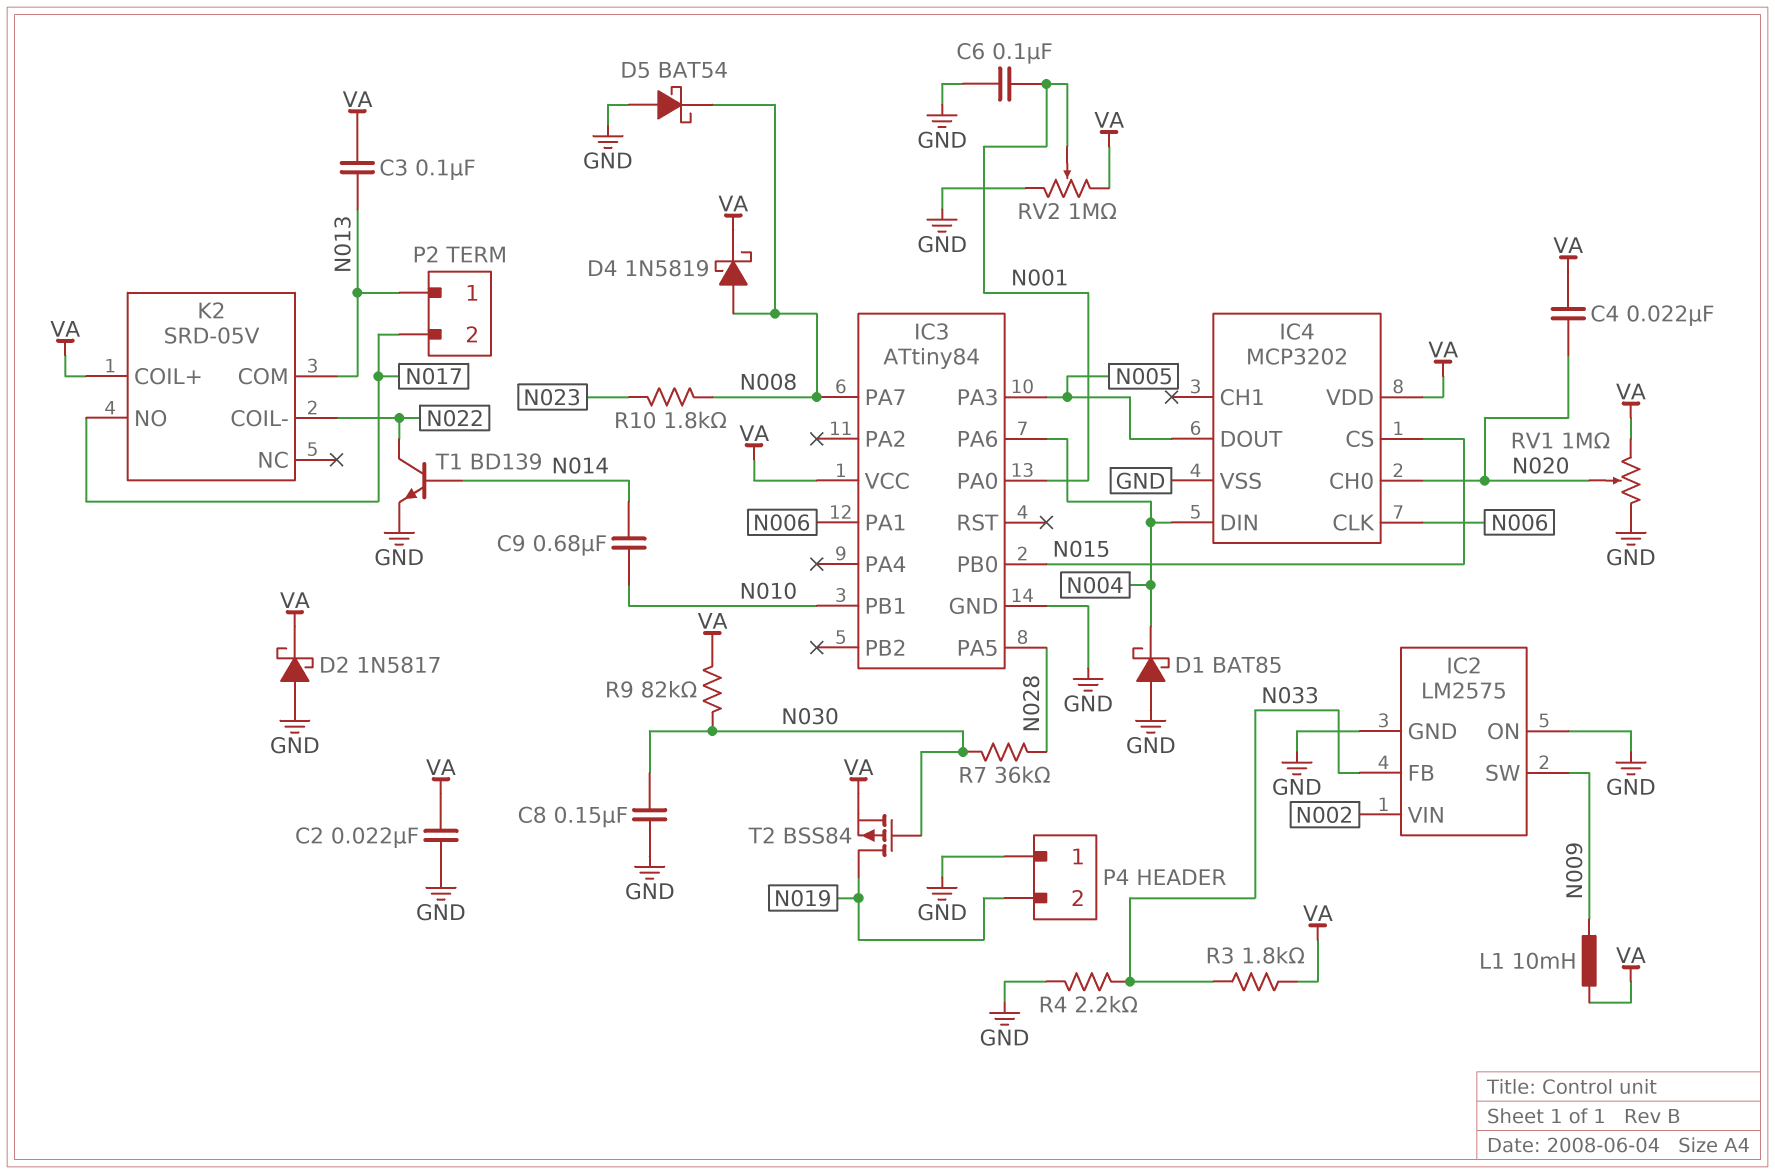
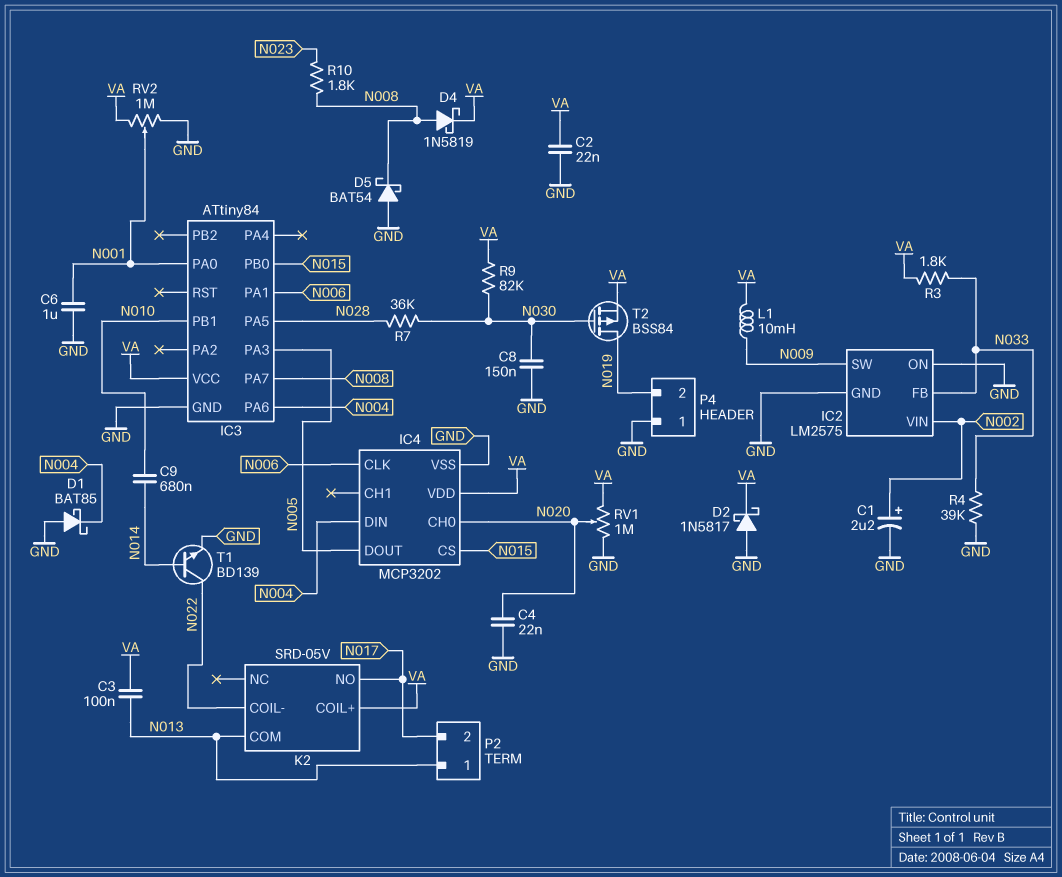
C1: none -> 2.2uF (plus N002, minus GND)
C4: 22nF (N020, VA) -> 22nF (GND, N020)
C6: 100nF (GND, N001) -> 1uF (GND, N001)
R4: 2.2k (GND, N033) -> 39k (GND, N033)

